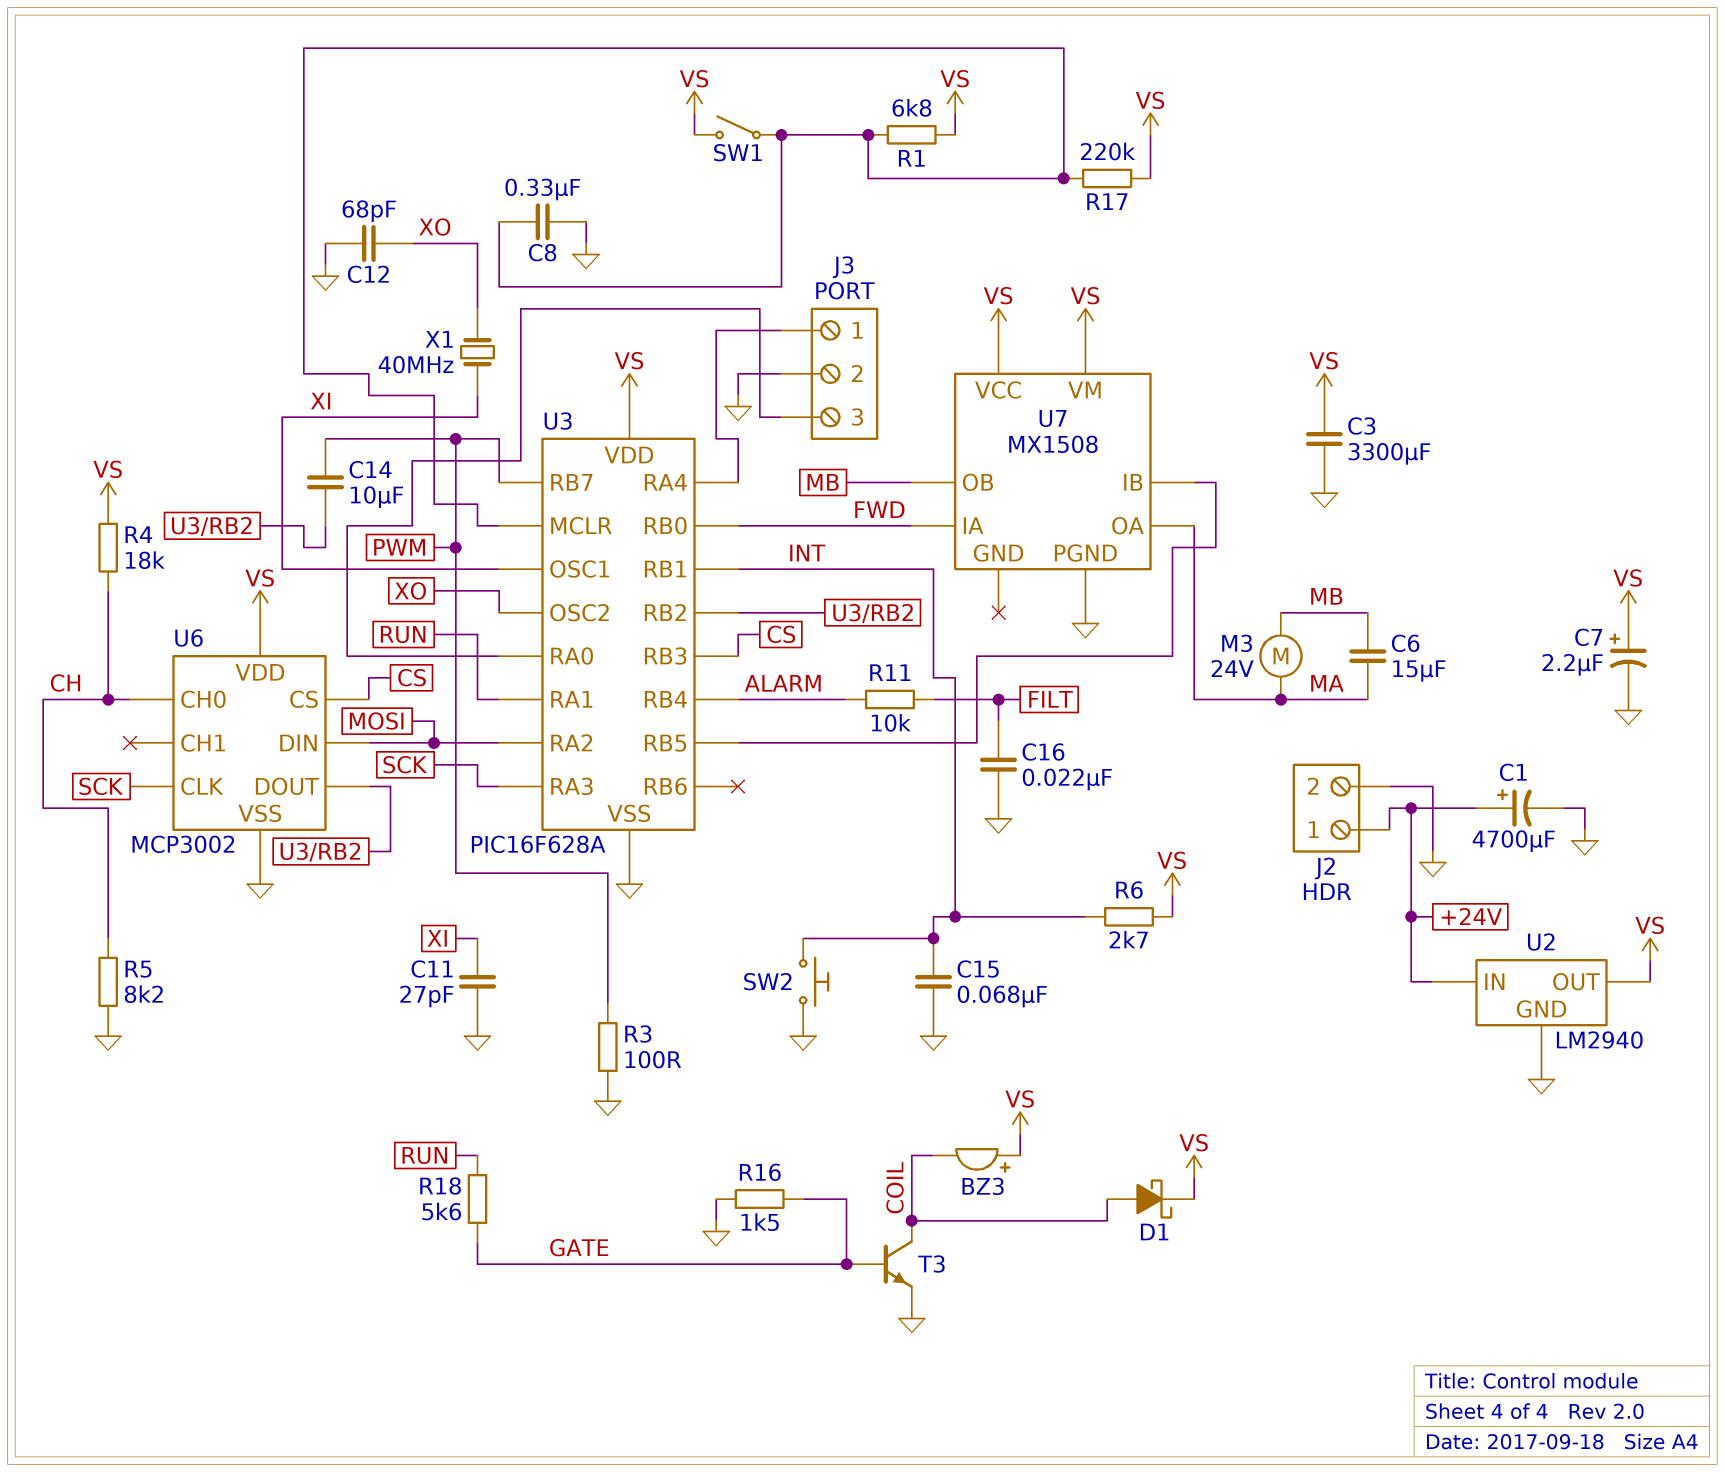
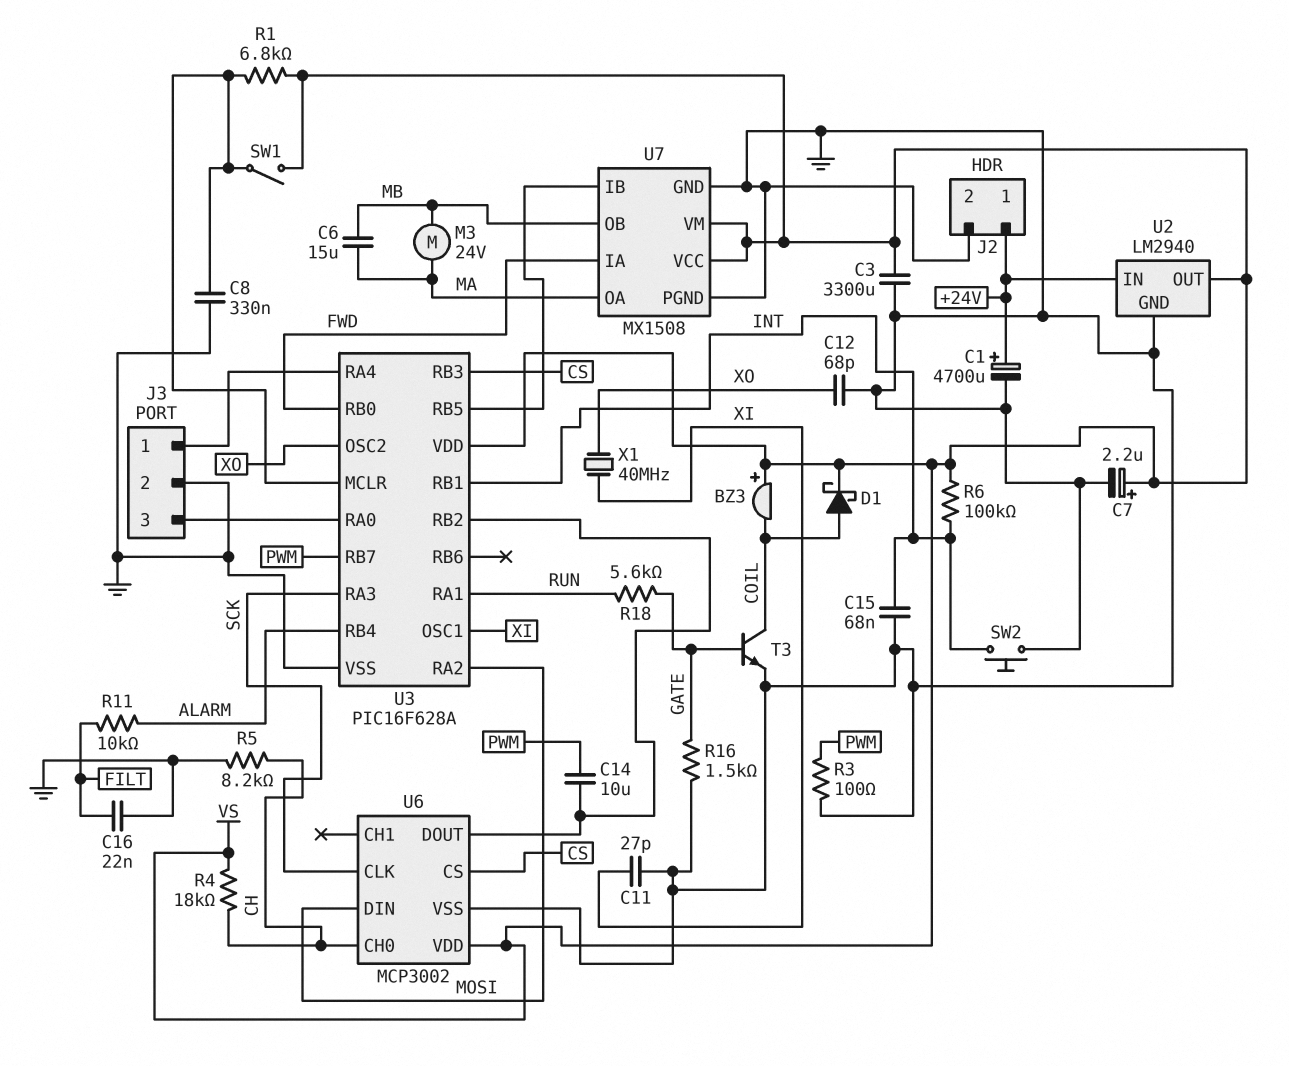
R6: 2.7k (INT, VS) -> 100k (INT, VS)
R17: 220k (U3/MCLR, VS) -> none
U7 pin GND: none -> GND

